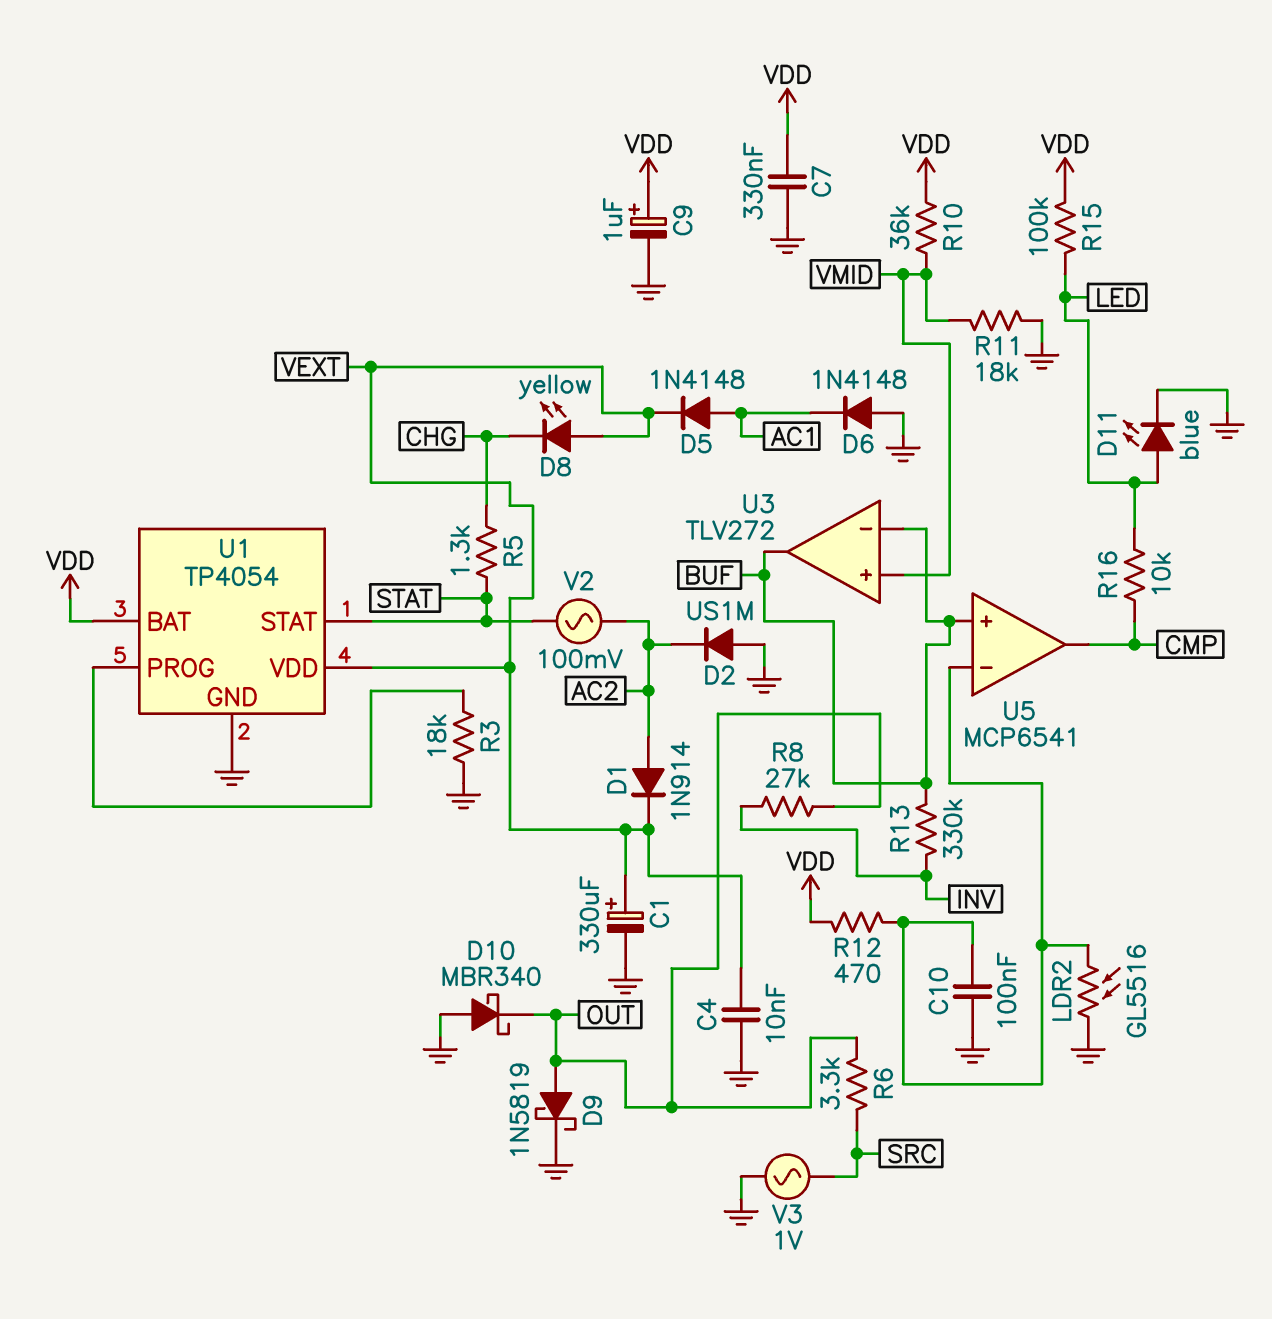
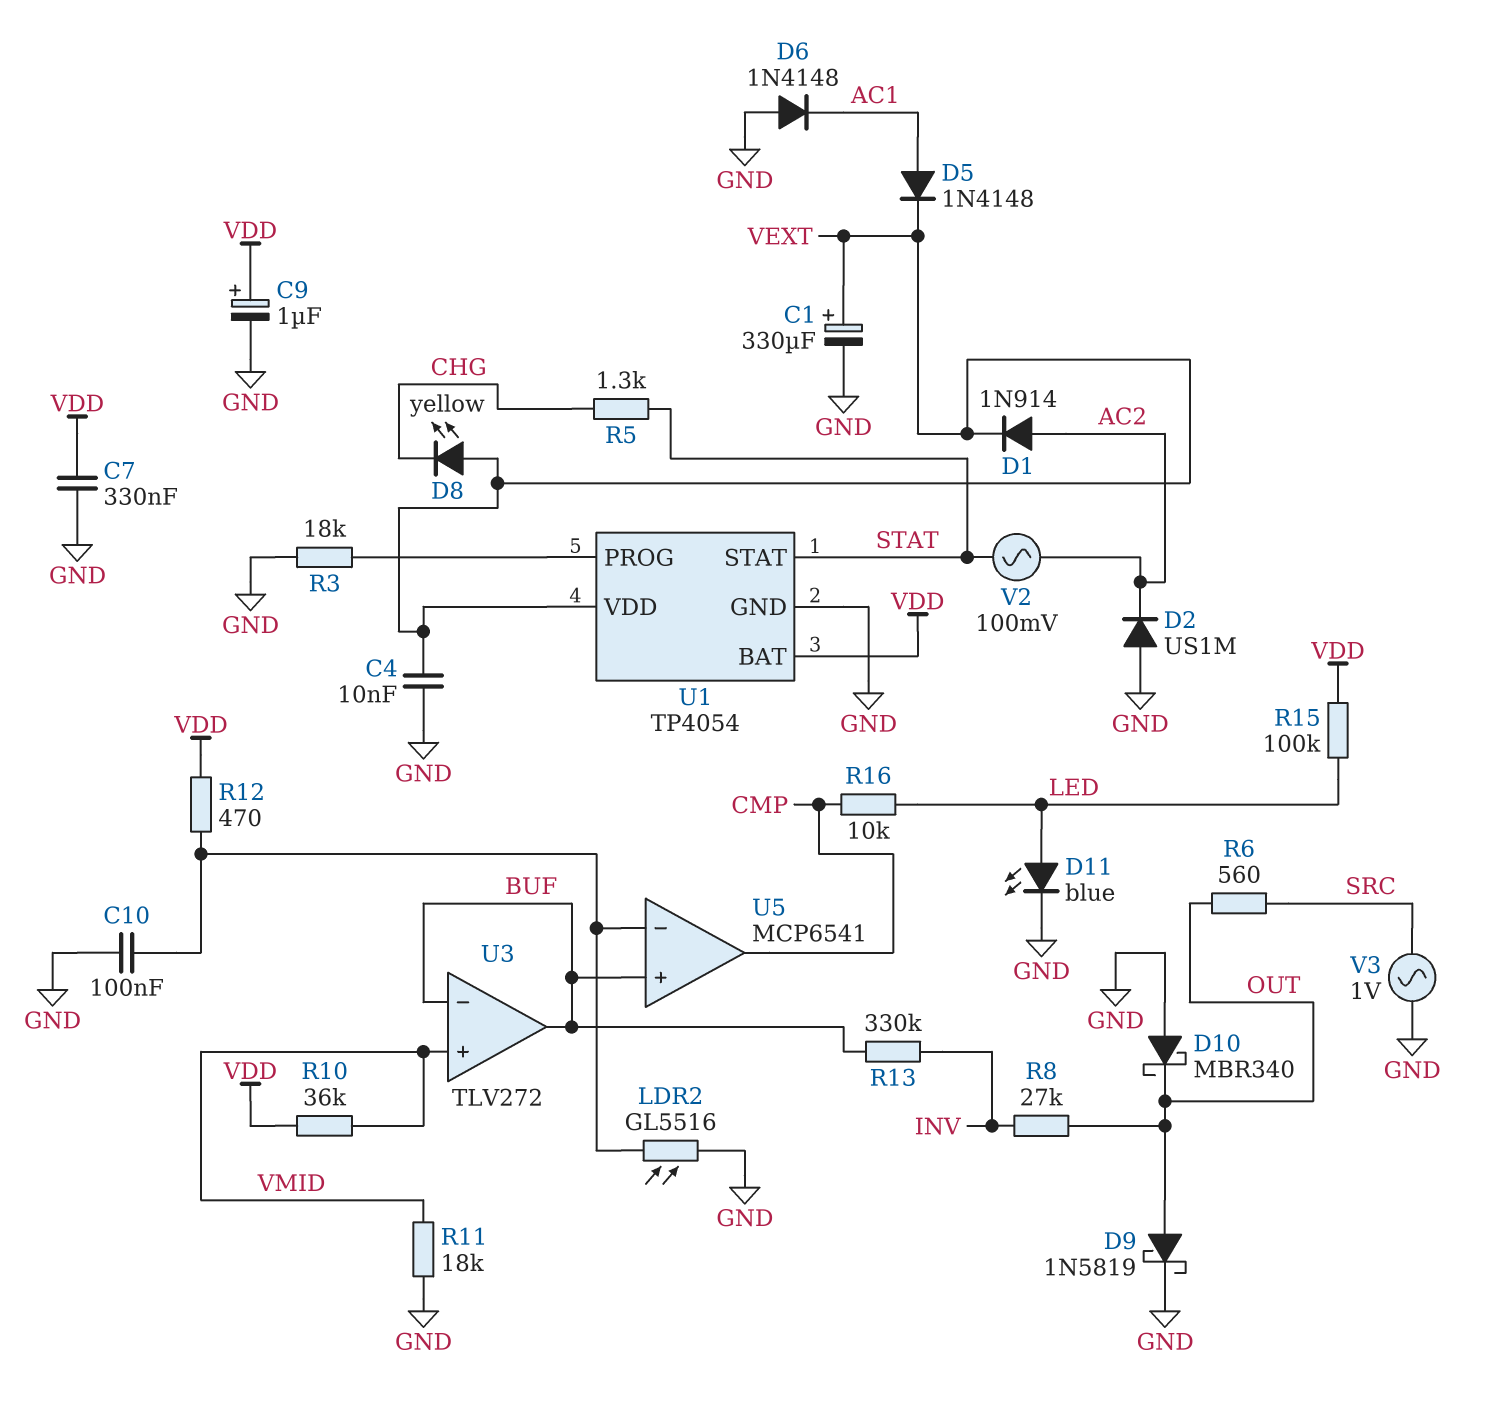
R6: 3.3k (OUT, SRC) -> 560 (OUT, SRC)

